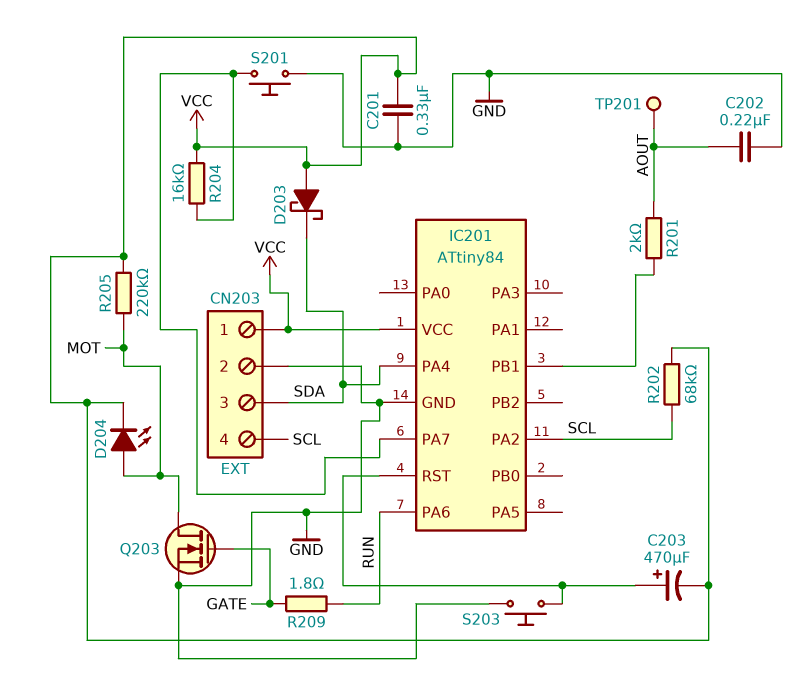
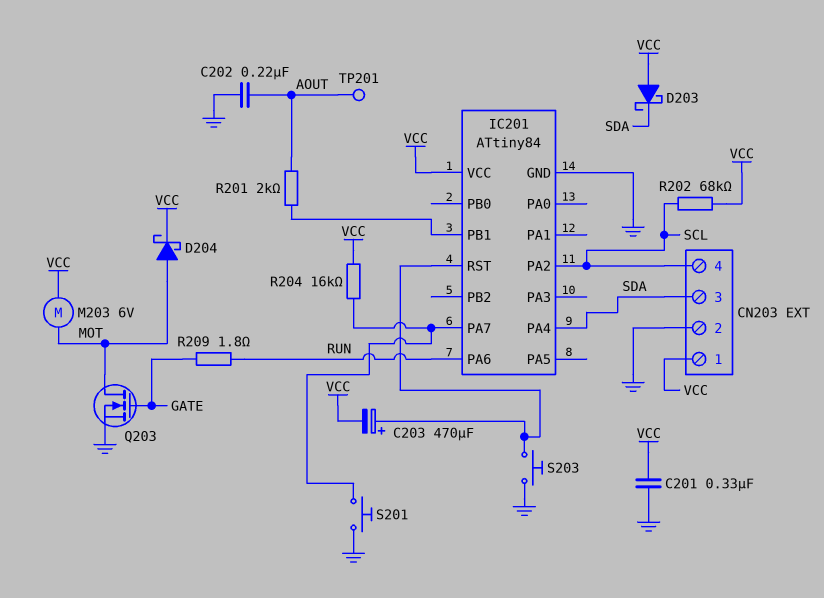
D204: LED (A MOT, K VCC) -> schottky (A MOT, K VCC)
M203: none -> motor 6V (MOT, VCC)
R205: 220k (MOT, VCC) -> none

